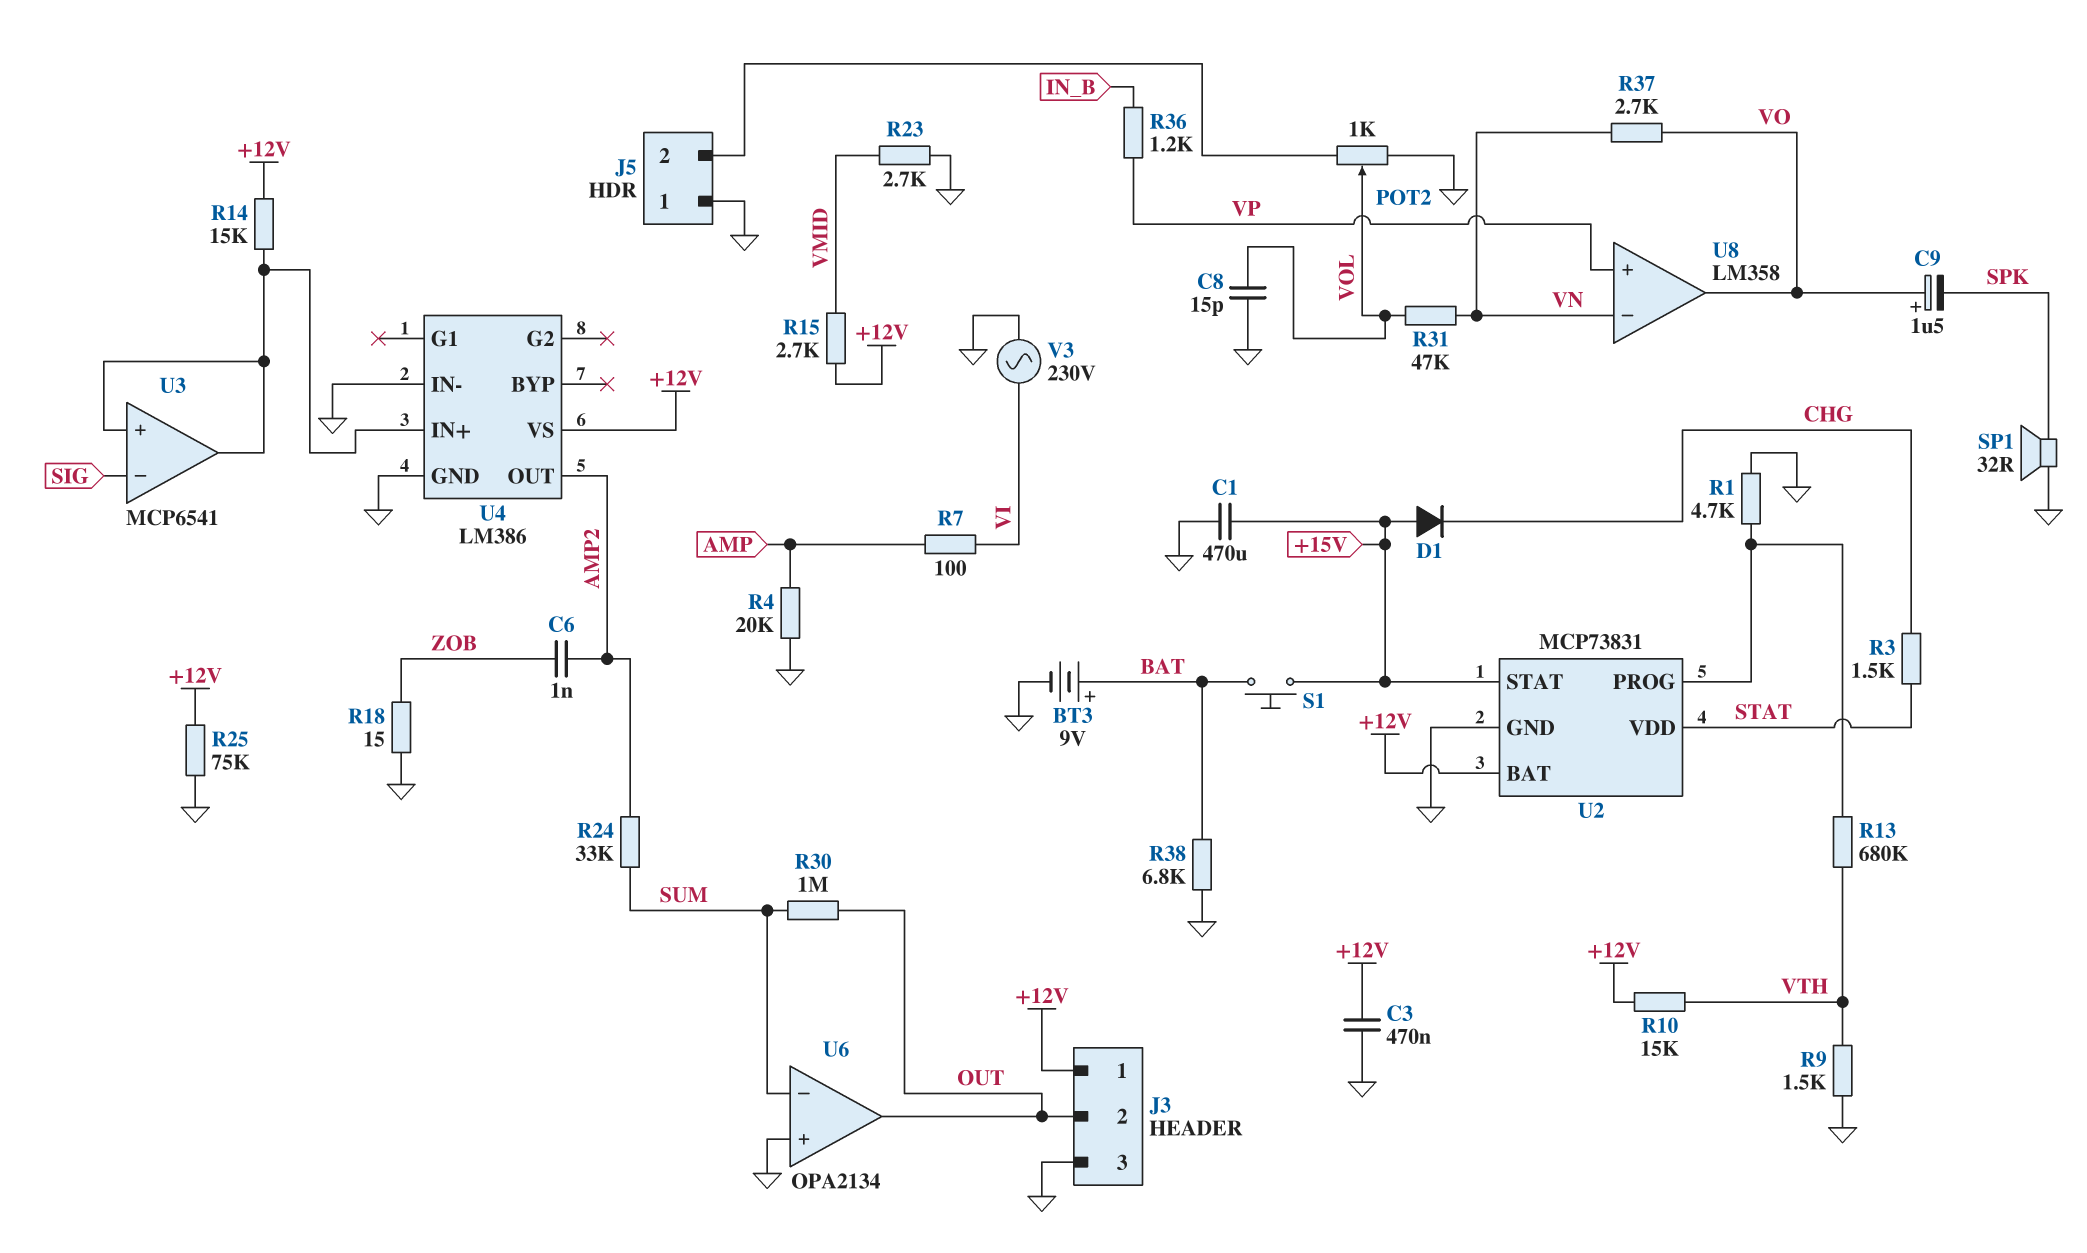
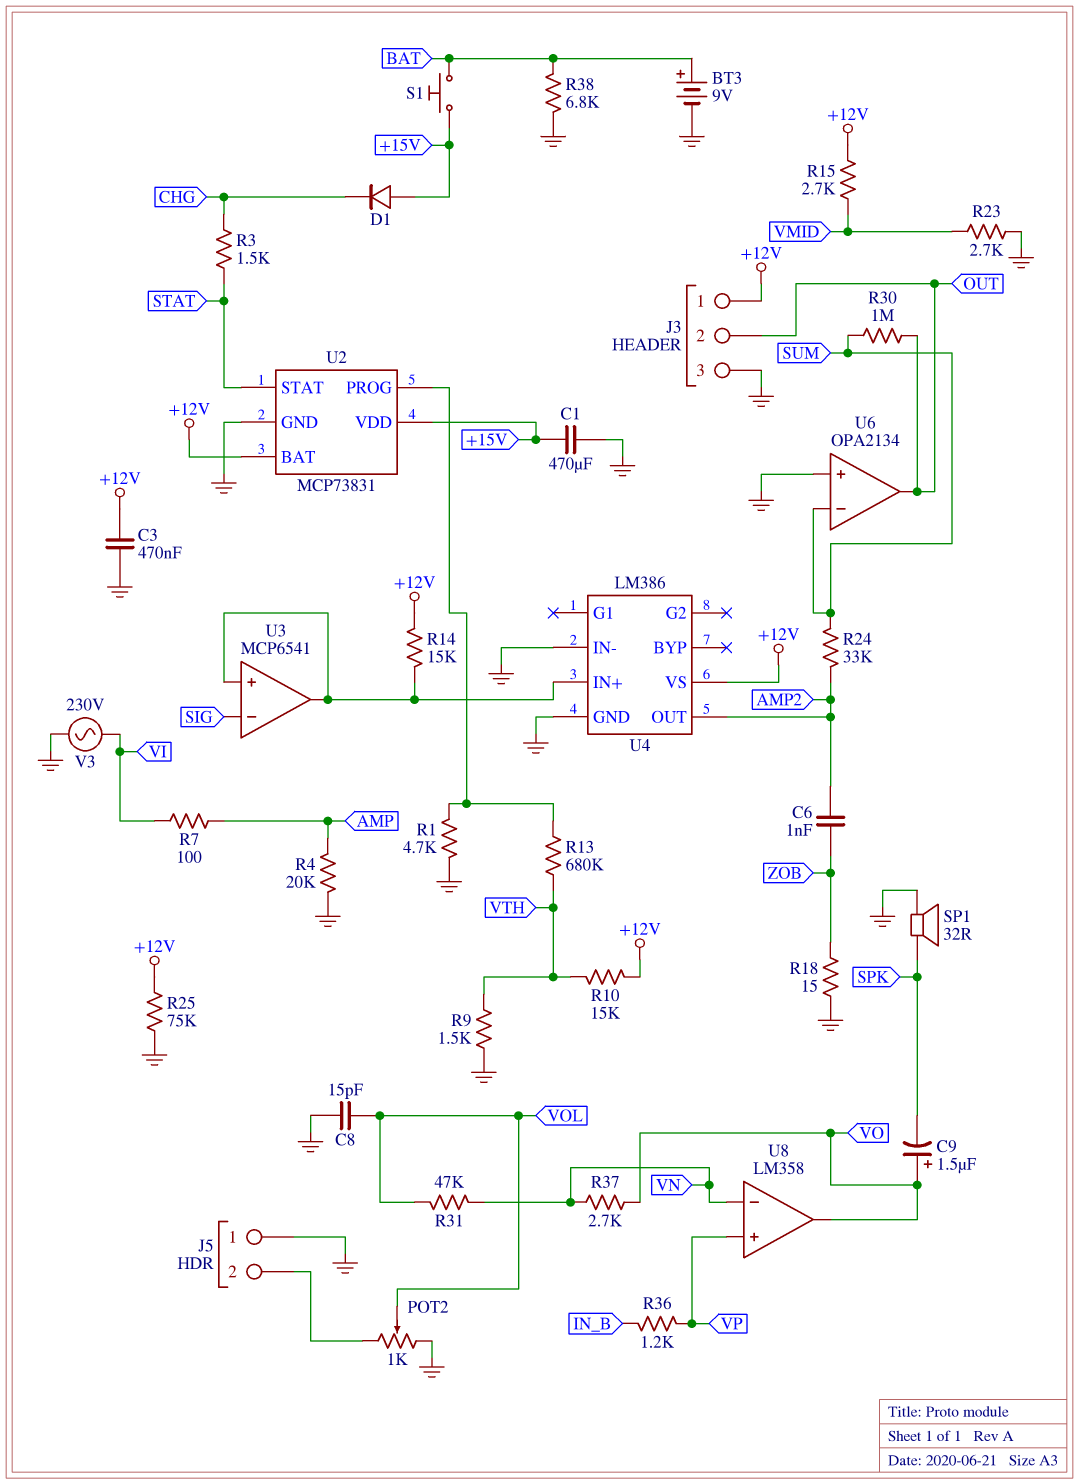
U2 pin STAT: +15V -> STAT
U2 pin VDD: STAT -> +15V

